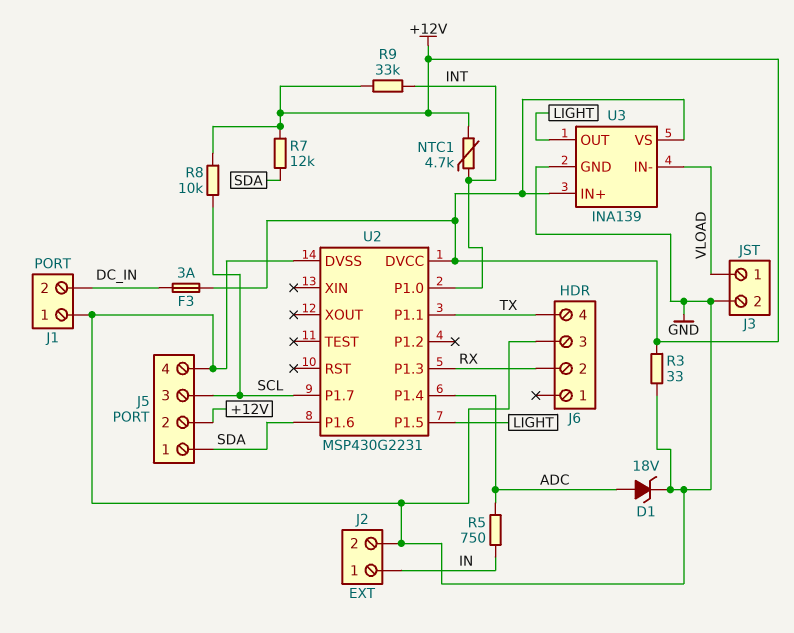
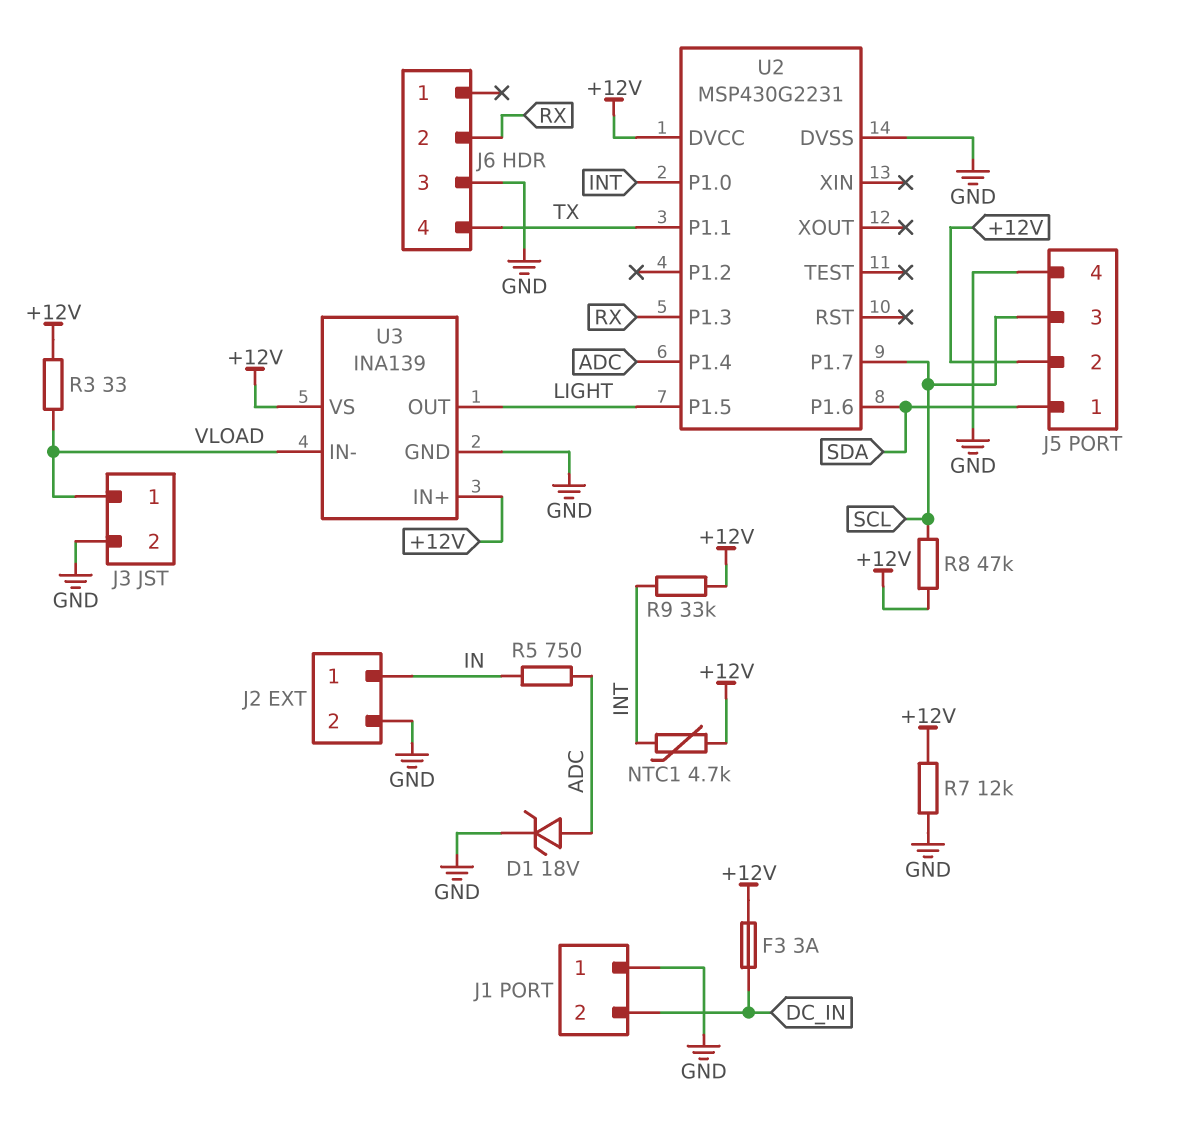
R3: 33 (+12V, GND) -> 33 (+12V, VLOAD)
R7: 12k (+12V, SDA) -> 12k (+12V, GND)
R8: 10k (+12V, SCL) -> 47k (+12V, SCL)

